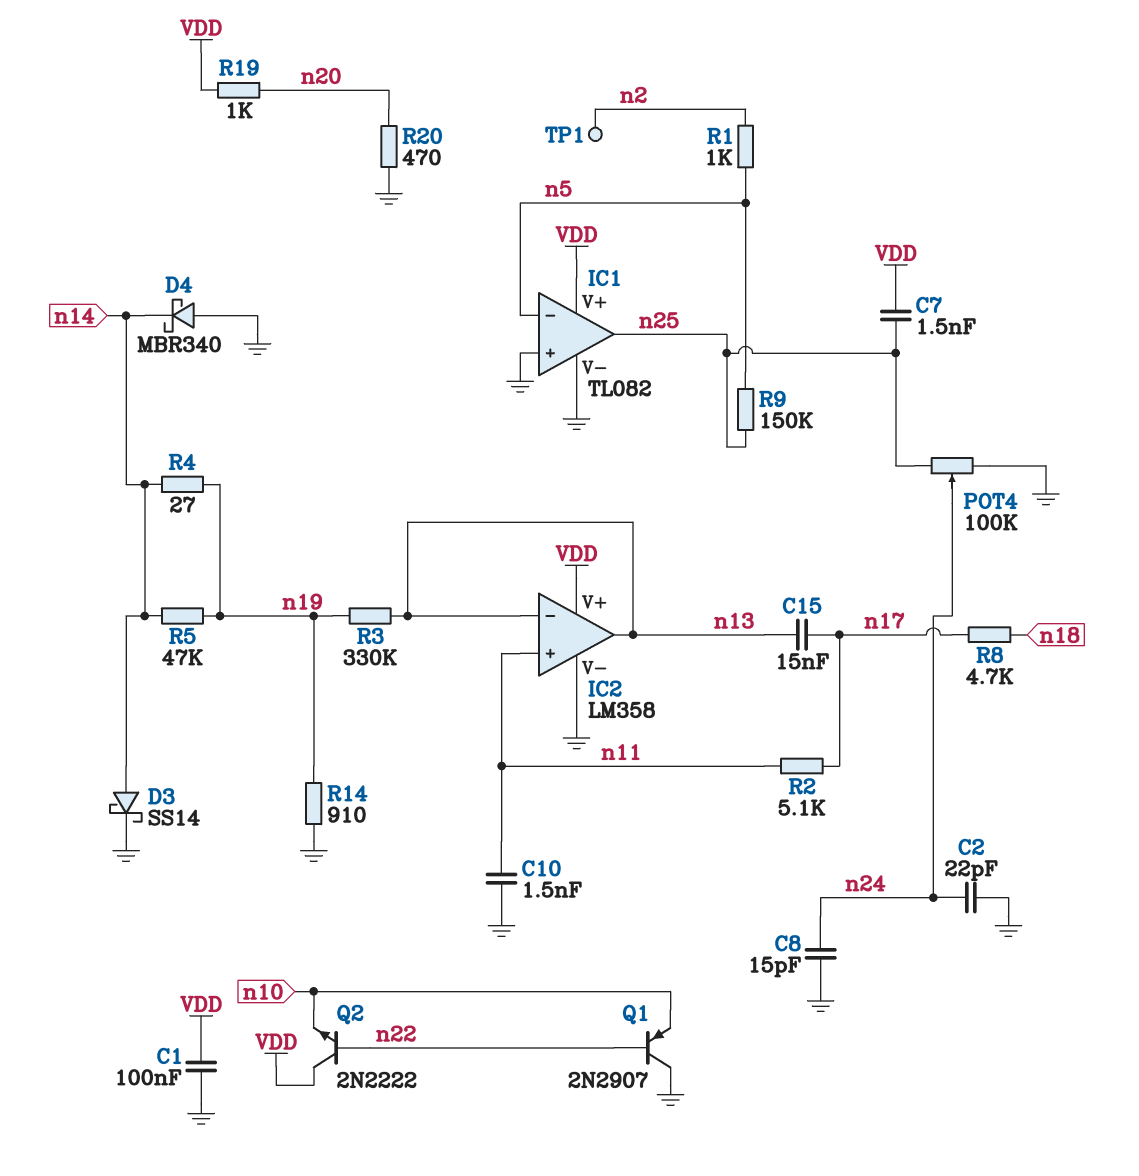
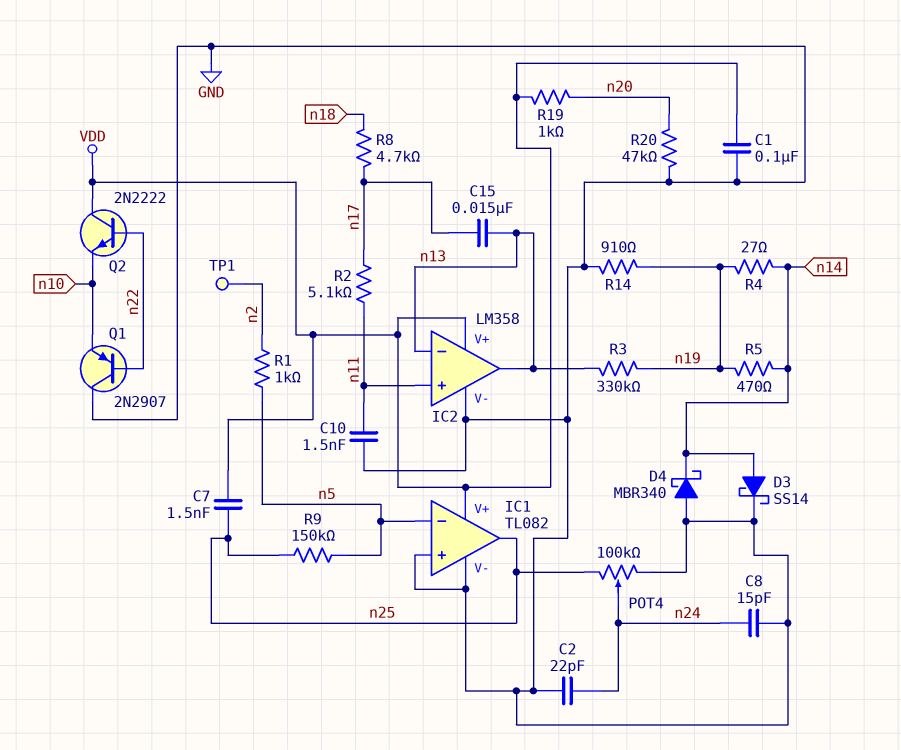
R5: 47k (n14, n19) -> 470 (n14, n19)
R20: 470 (GND, n20) -> 47k (GND, n20)

